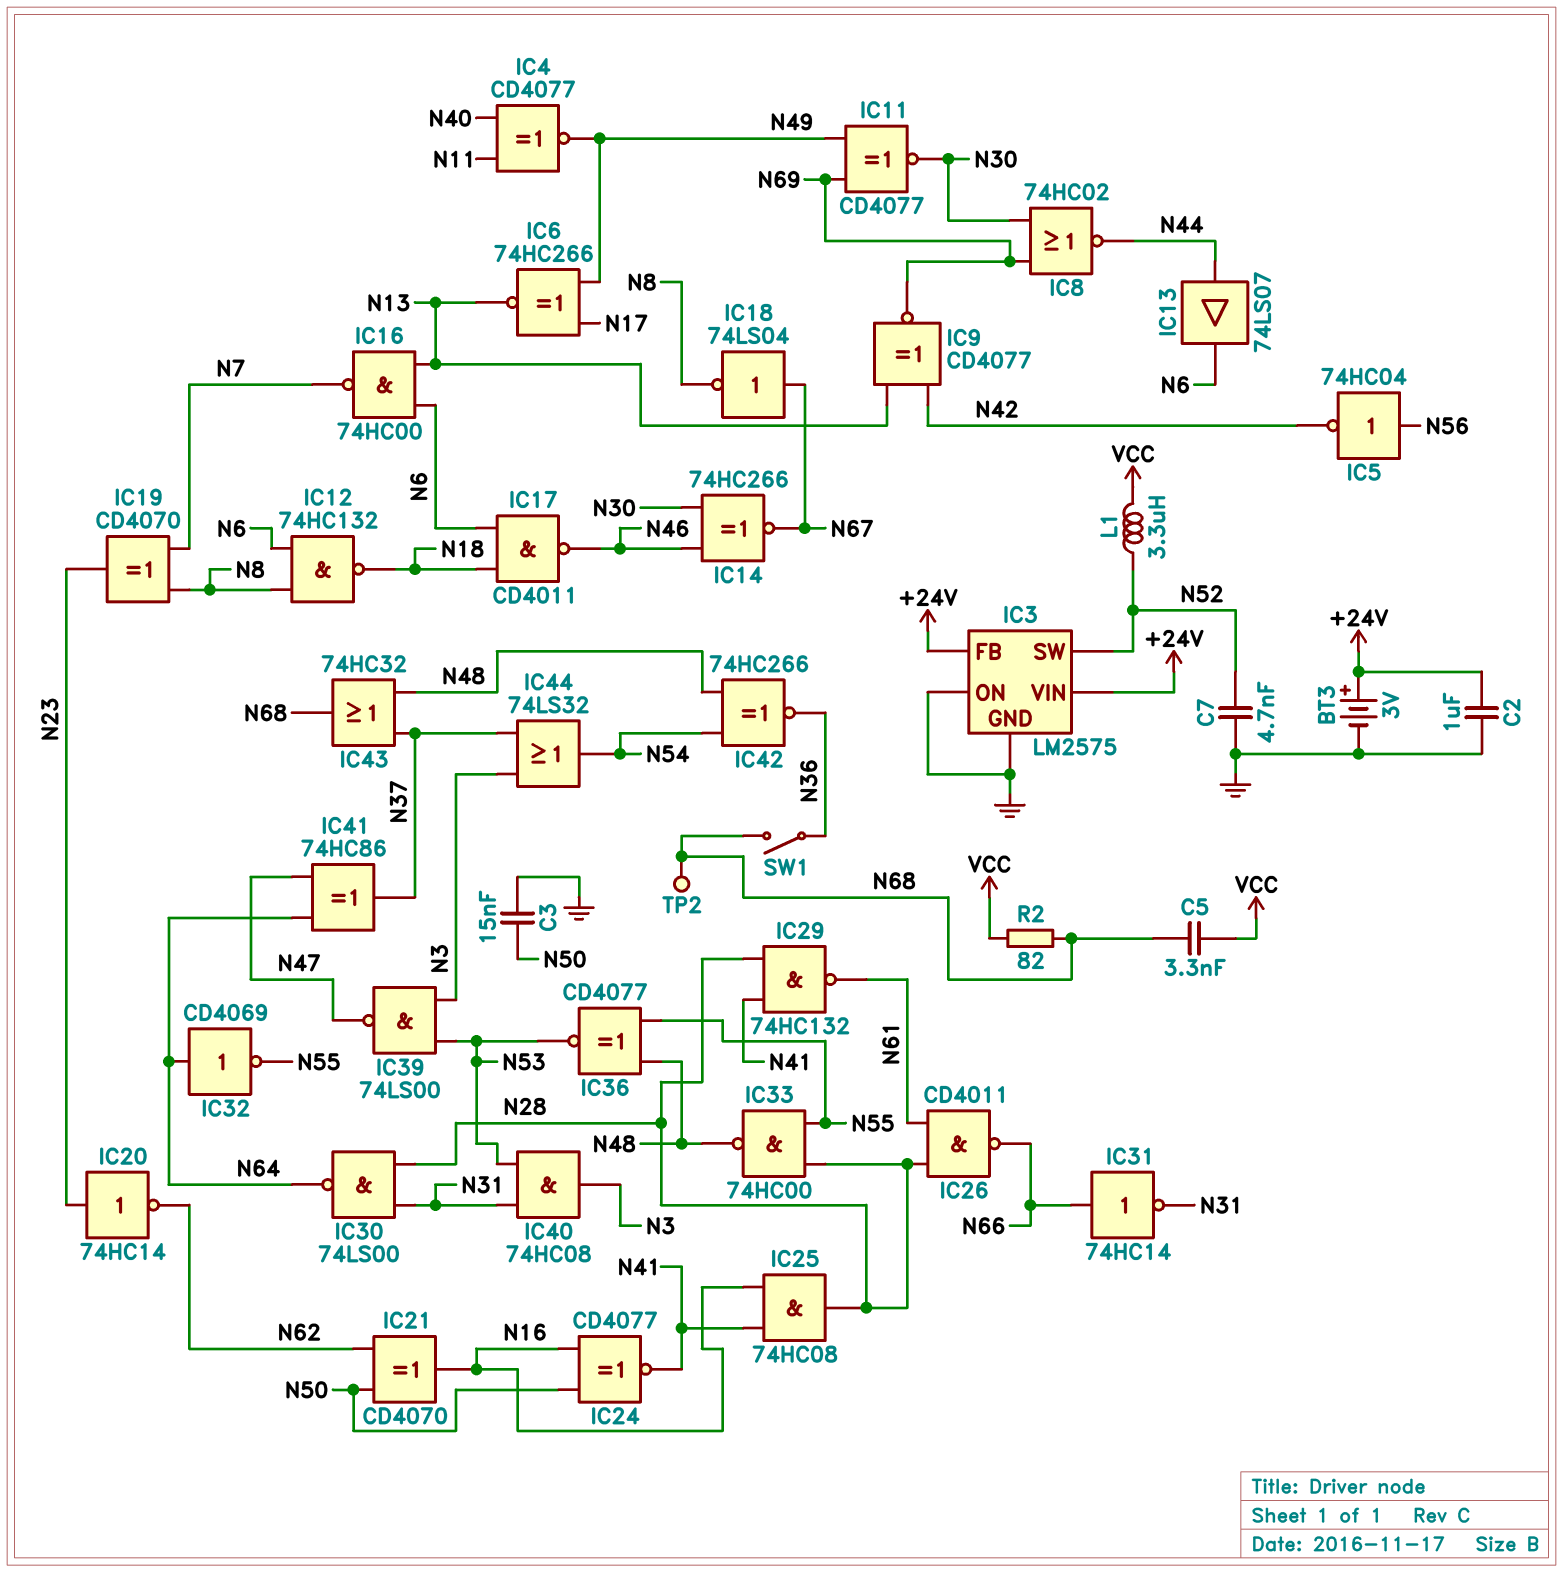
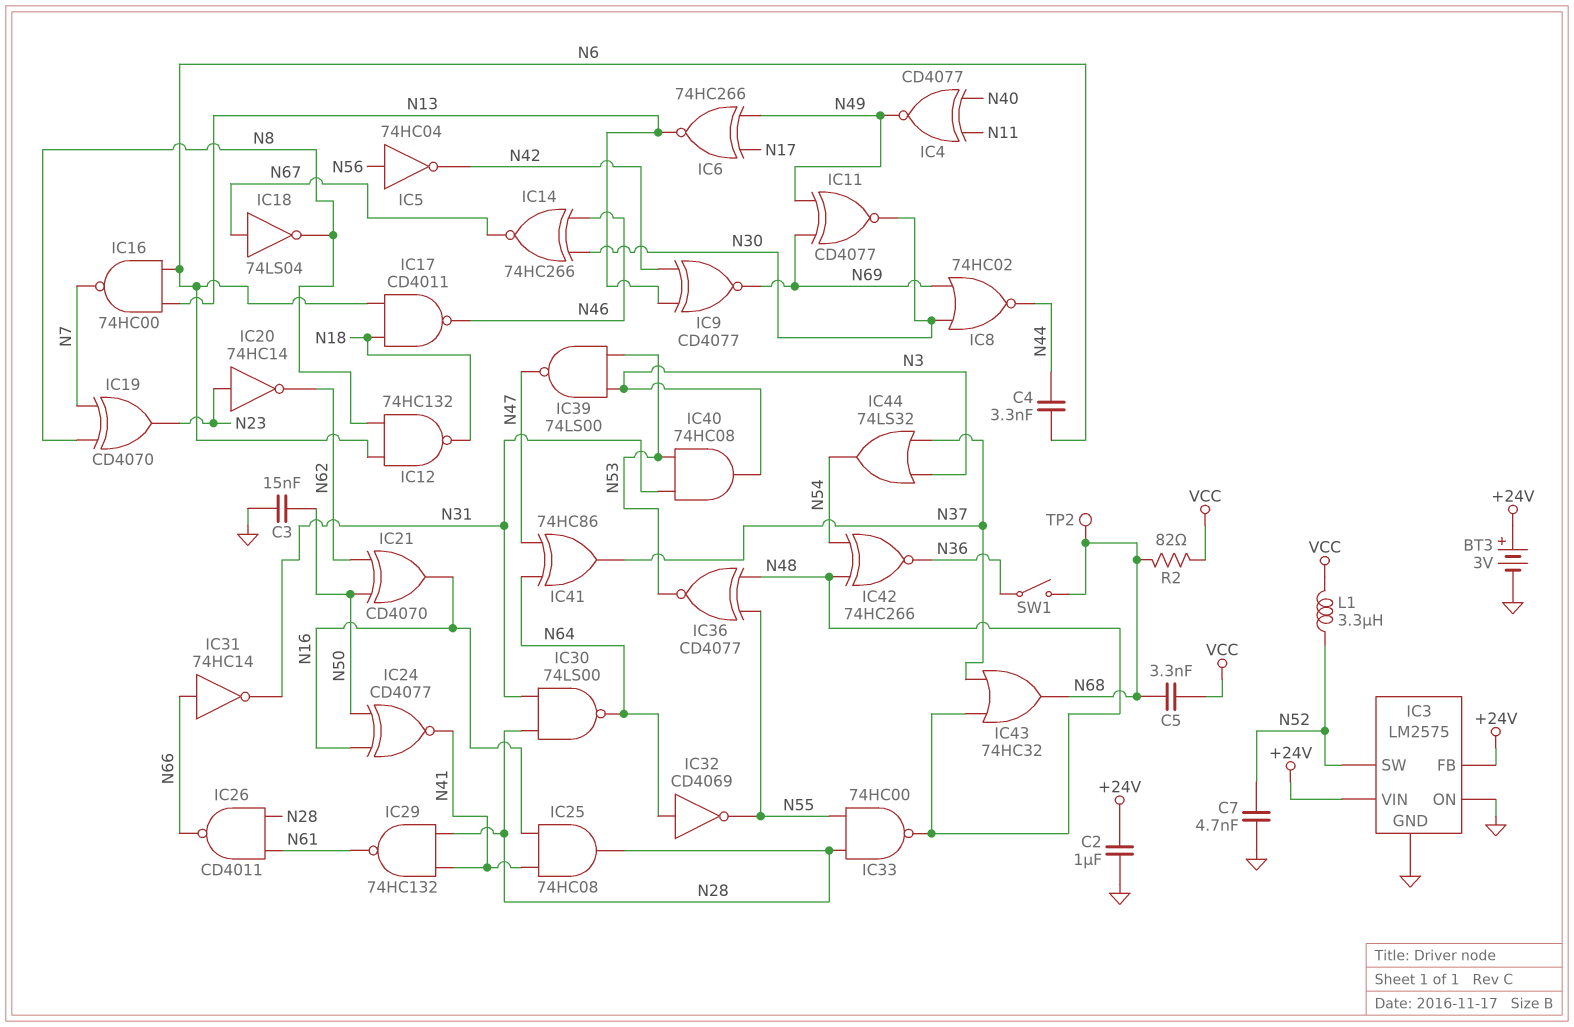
C4: none -> 3.3nF (N6, N44)
IC13: buffer 74LS07 (in N44, out N6) -> none

